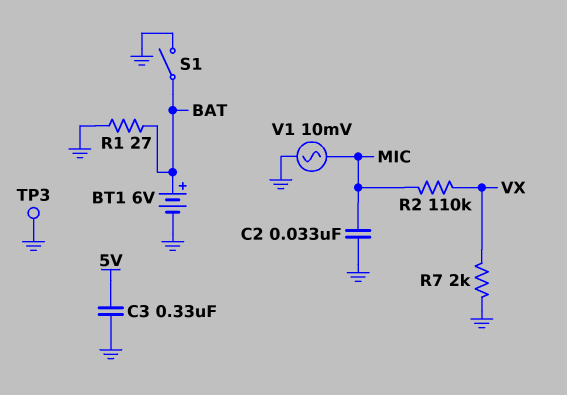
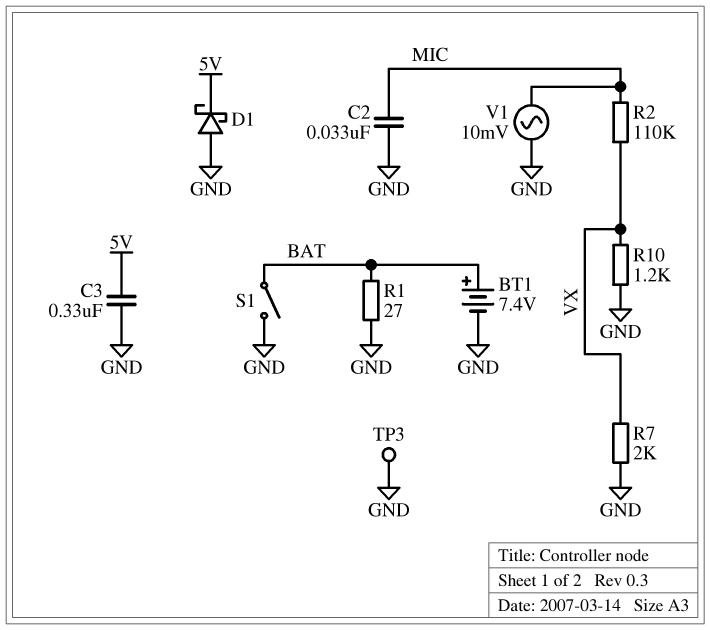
BT1: 6V (plus BAT, minus GND) -> 7.4V (plus BAT, minus GND)
D1: none -> schottky (A GND, K 5V)
R10: none -> 1.2k (GND, VX)

